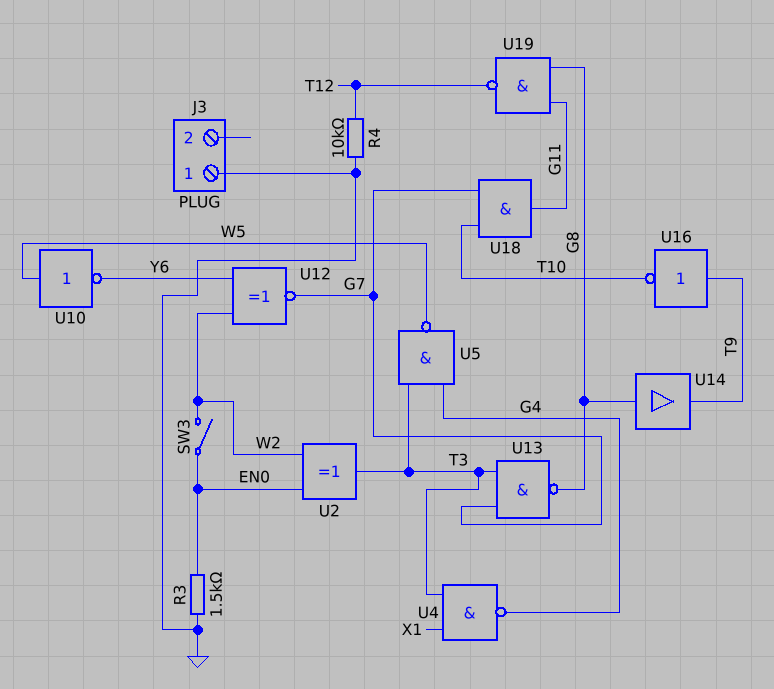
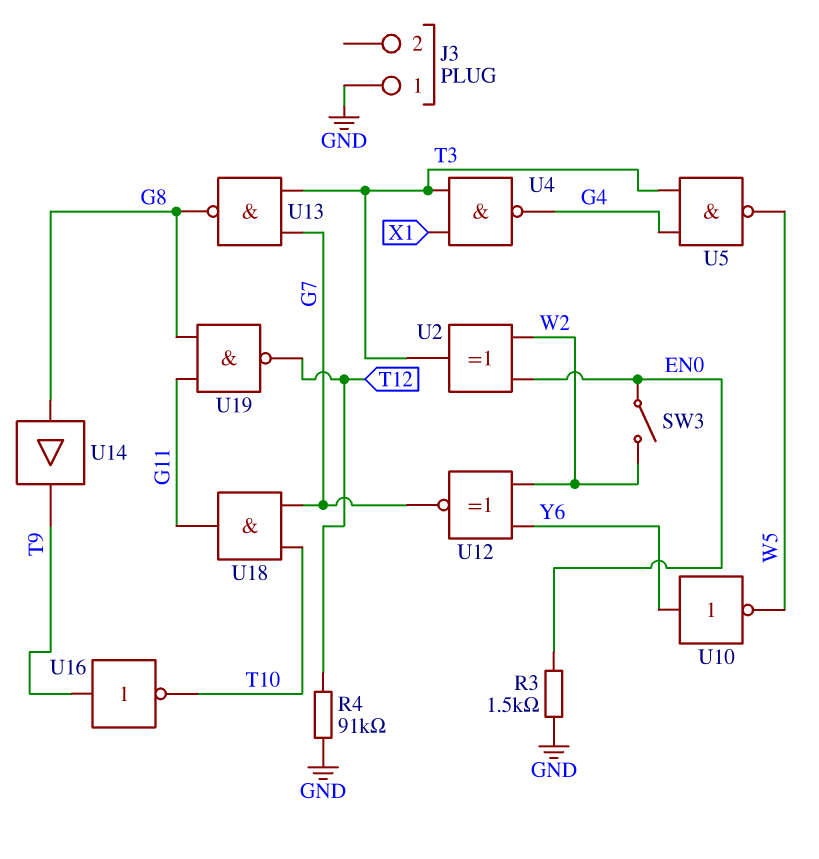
R4: 10k (GND, T12) -> 91k (GND, T12)
U10: NOT (in W5, out Y6) -> NOT (in Y6, out W5)

